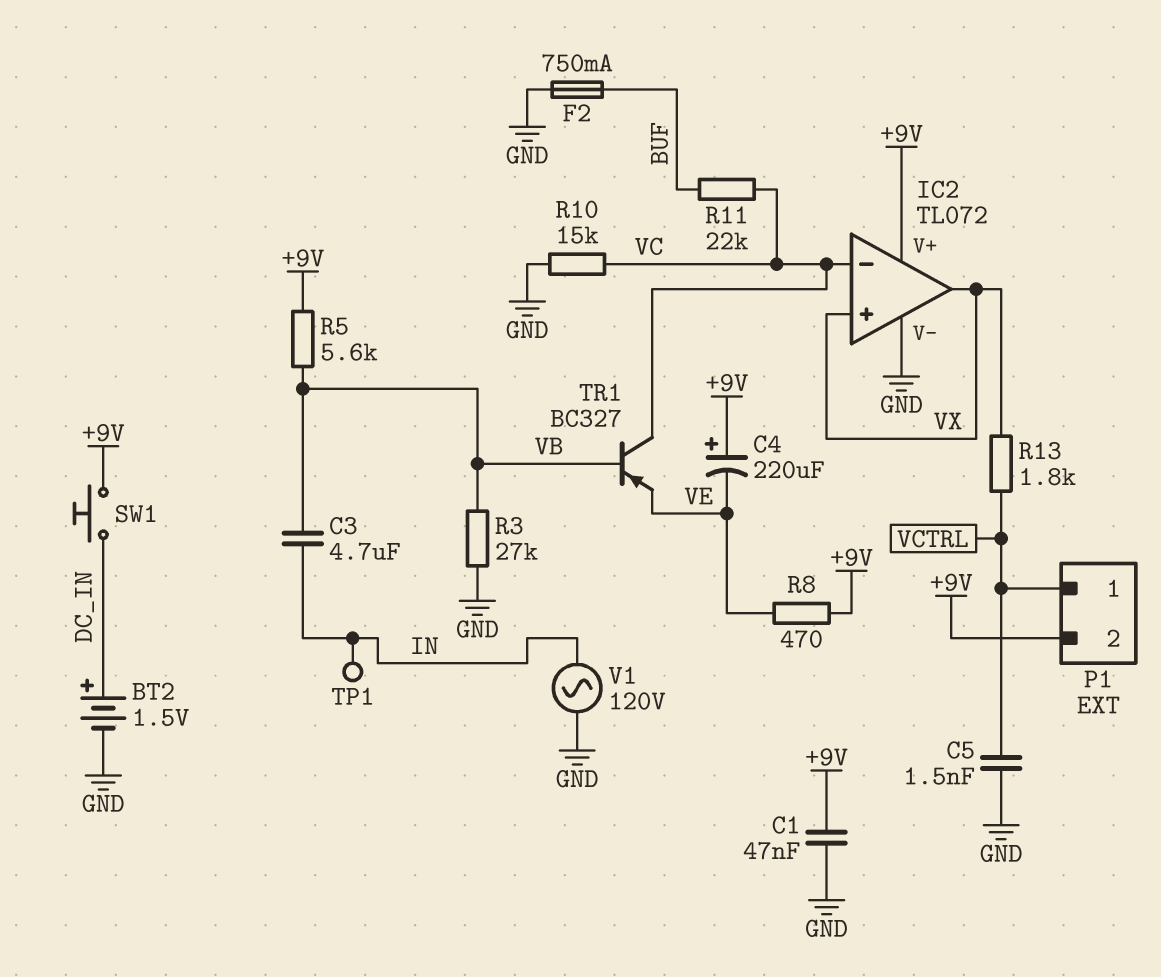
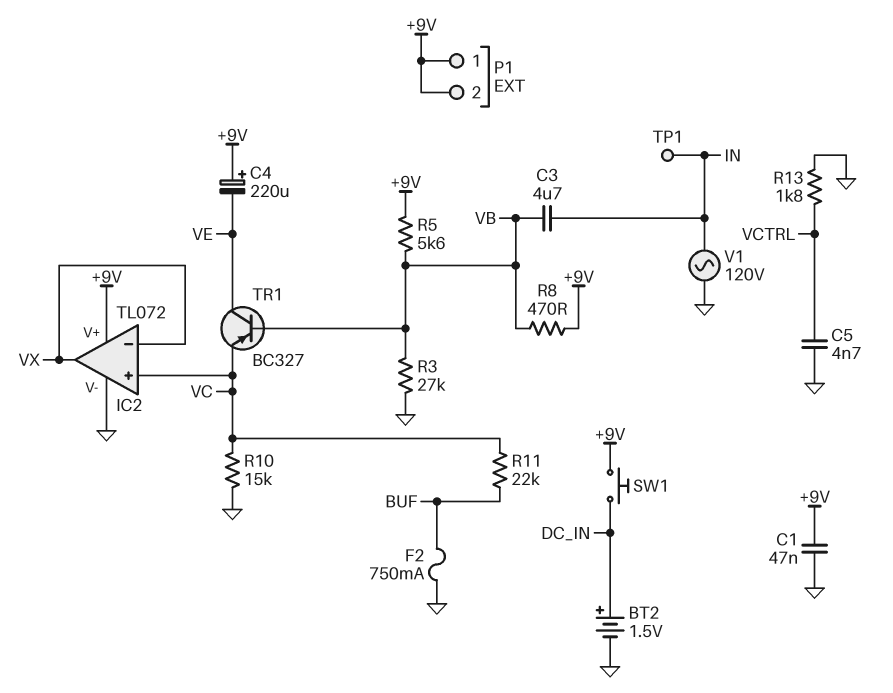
C5: 1.5nF (GND, VCTRL) -> 4.7nF (GND, VCTRL)
IC2 pin in+: VX -> VC
IC2 pin in-: VC -> VX
P1 pin 1: VCTRL -> +9V
R8: 470 (+9V, VE) -> 470 (+9V, VB)
R13: 1.8k (VCTRL, VX) -> 1.8k (GND, VCTRL)
TR1: PNP BC327 (B VB, C VC, E VE) -> PNP BC327 (B VB, C VE, E VC)

